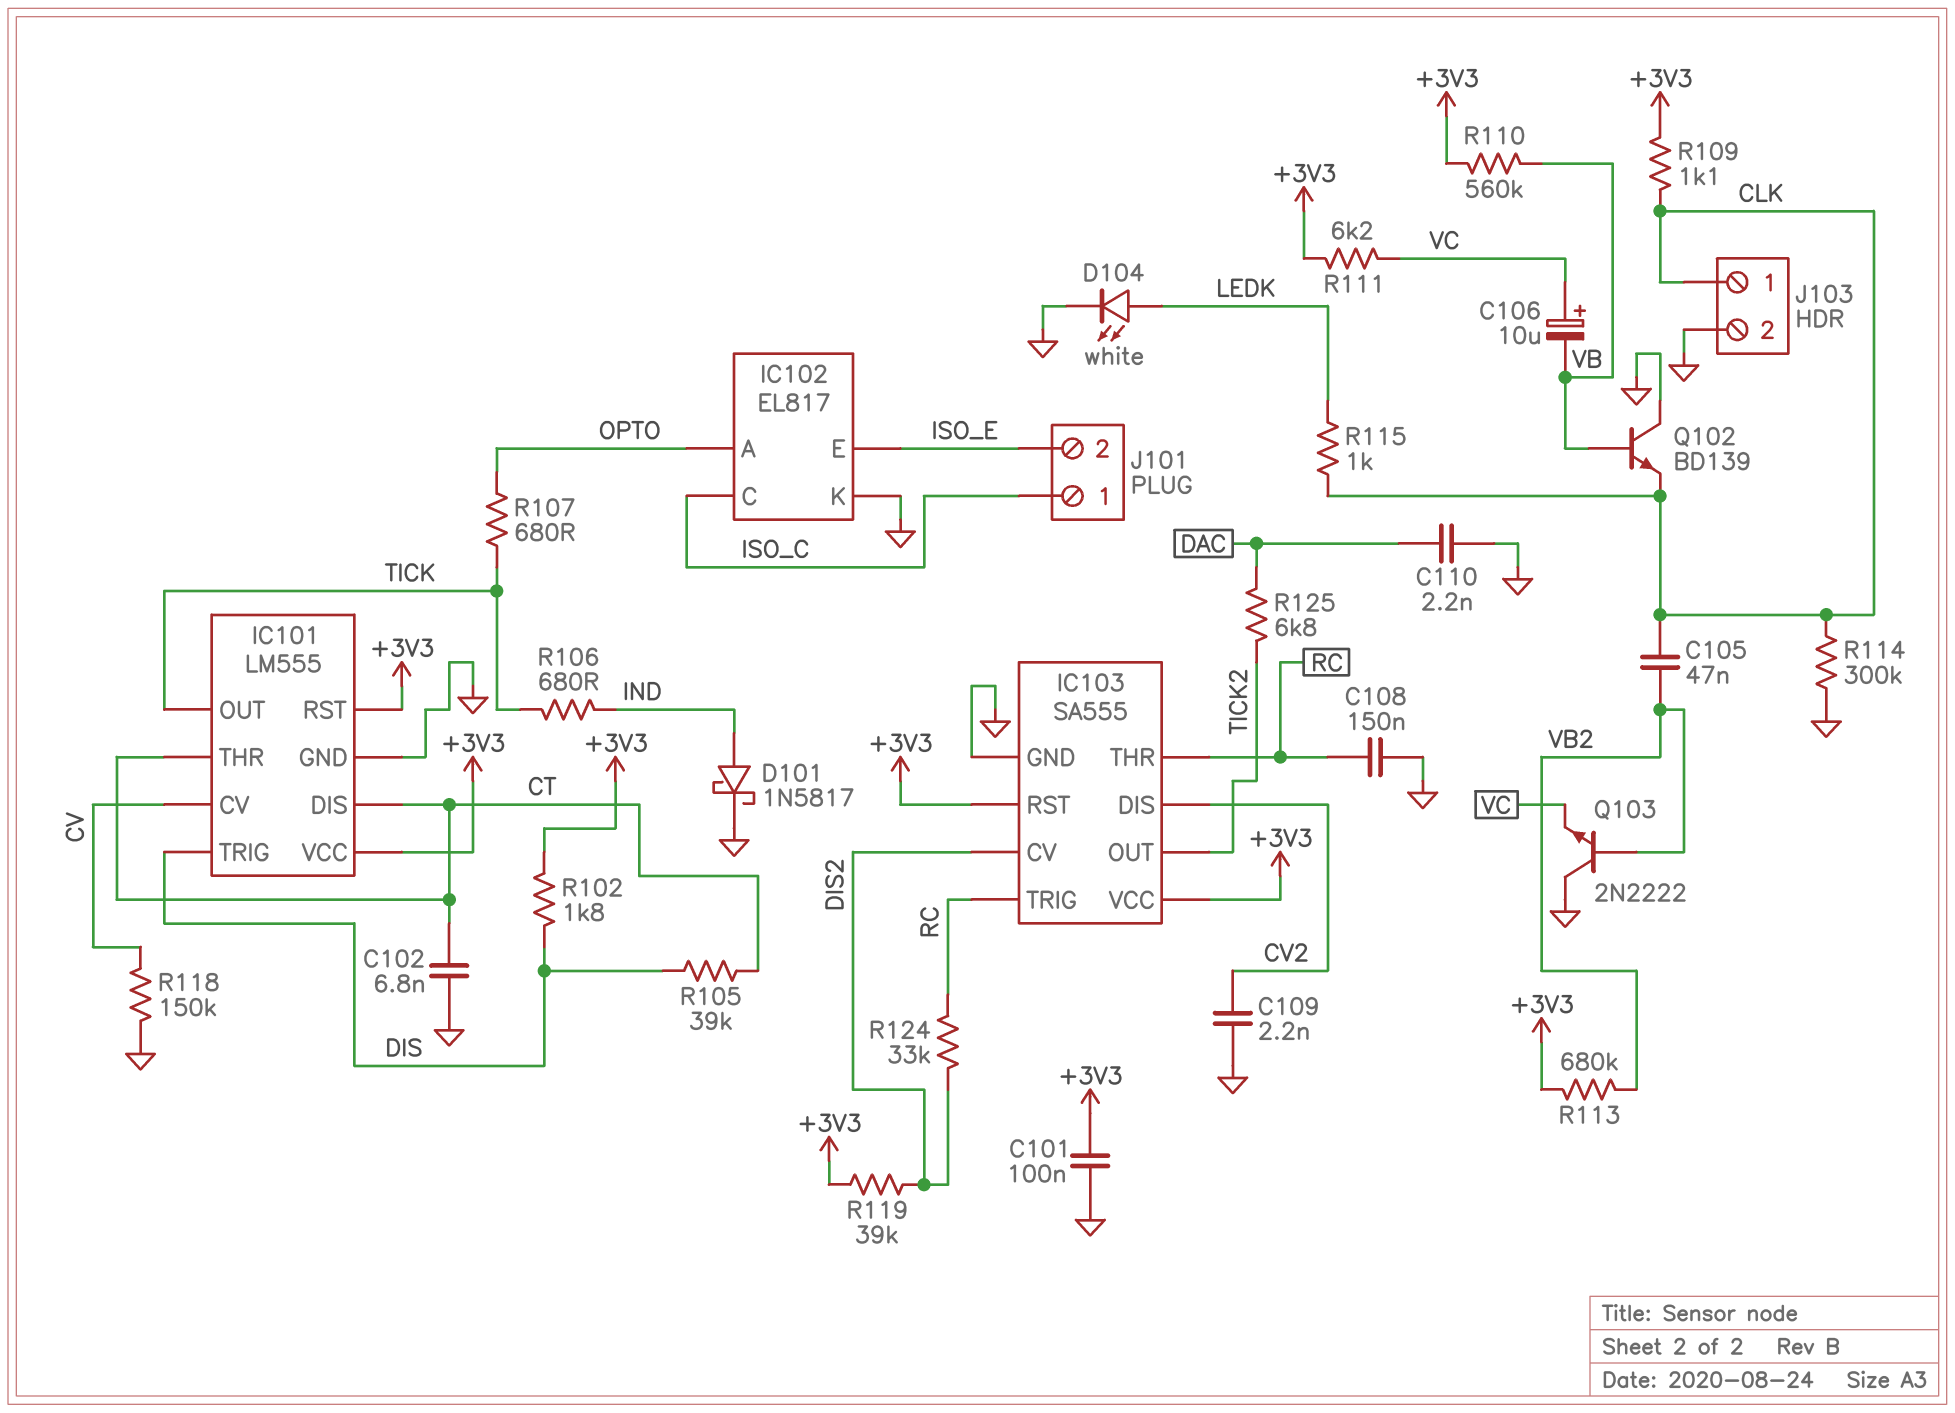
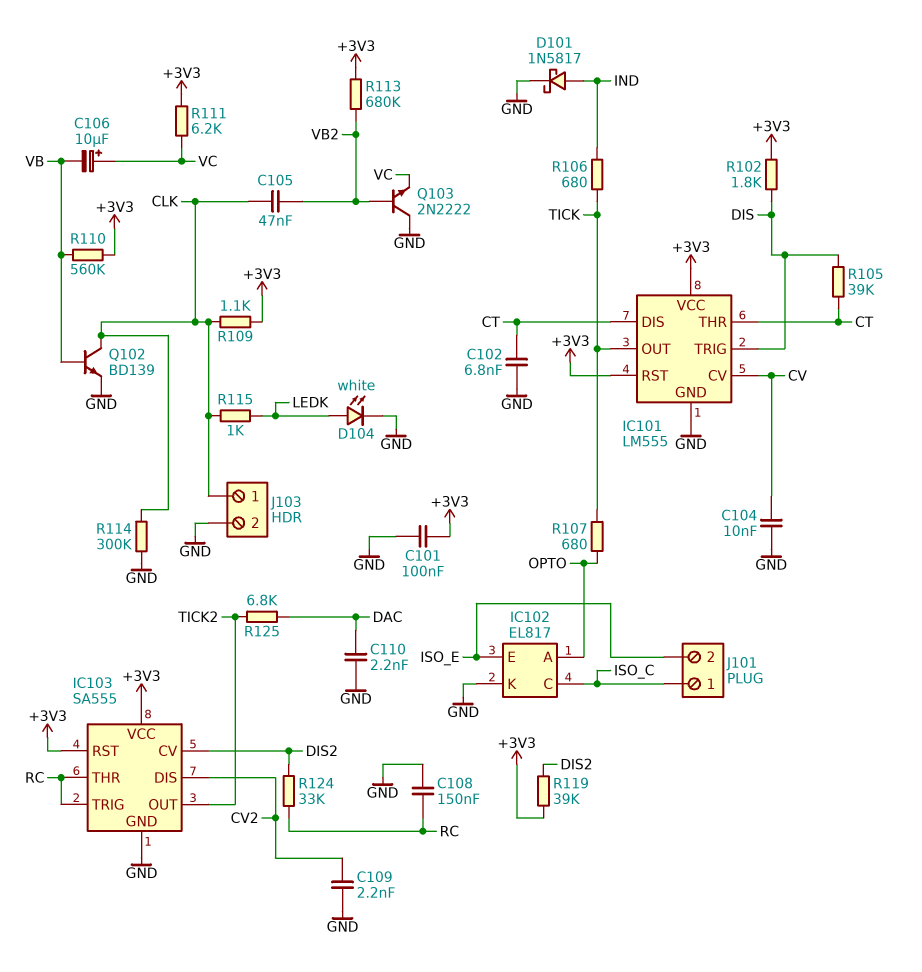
C104: none -> 10nF (CV, GND)
Q102: NPN BD139 (B VB, C GND, E CLK) -> NPN BD139 (B VB, C CLK, E GND)
R118: 150k (CV, GND) -> none

